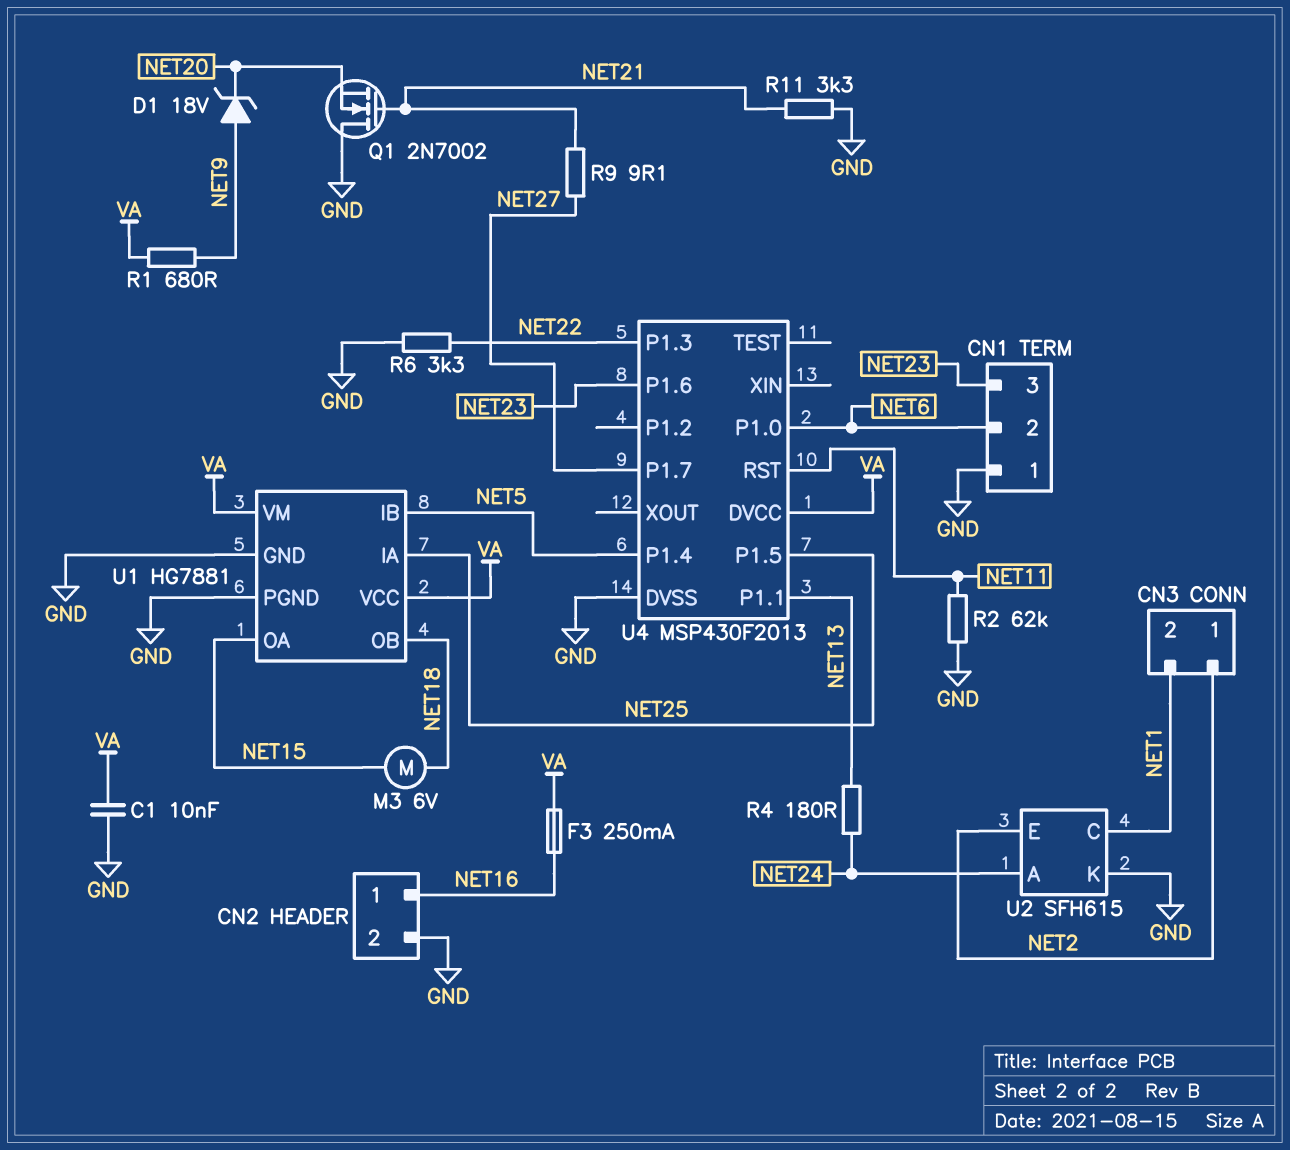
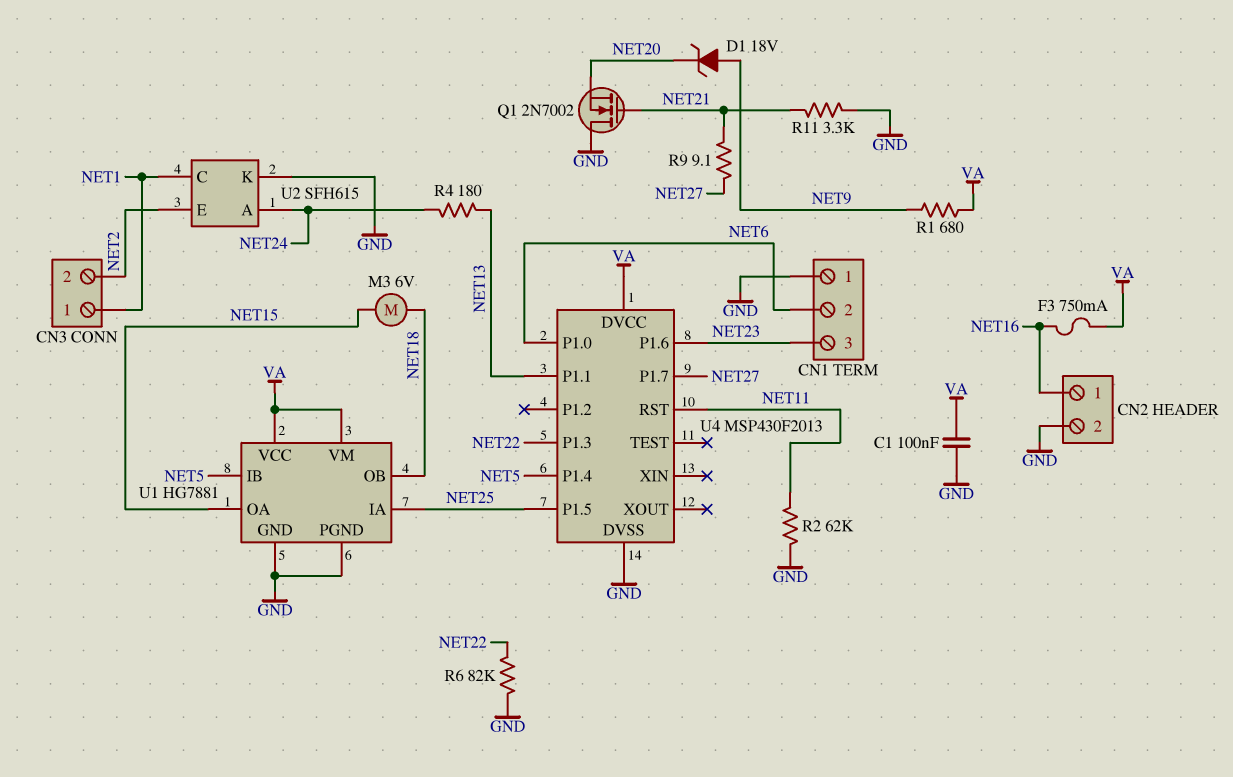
C1: 10nF (GND, VA) -> 100nF (GND, VA)
CN3 pin 1: NET2 -> NET1
CN3 pin 2: NET1 -> NET2
F3: 250mA (NET16, VA) -> 750mA (NET16, VA)
R6: 3.3k (GND, NET22) -> 82k (GND, NET22)

